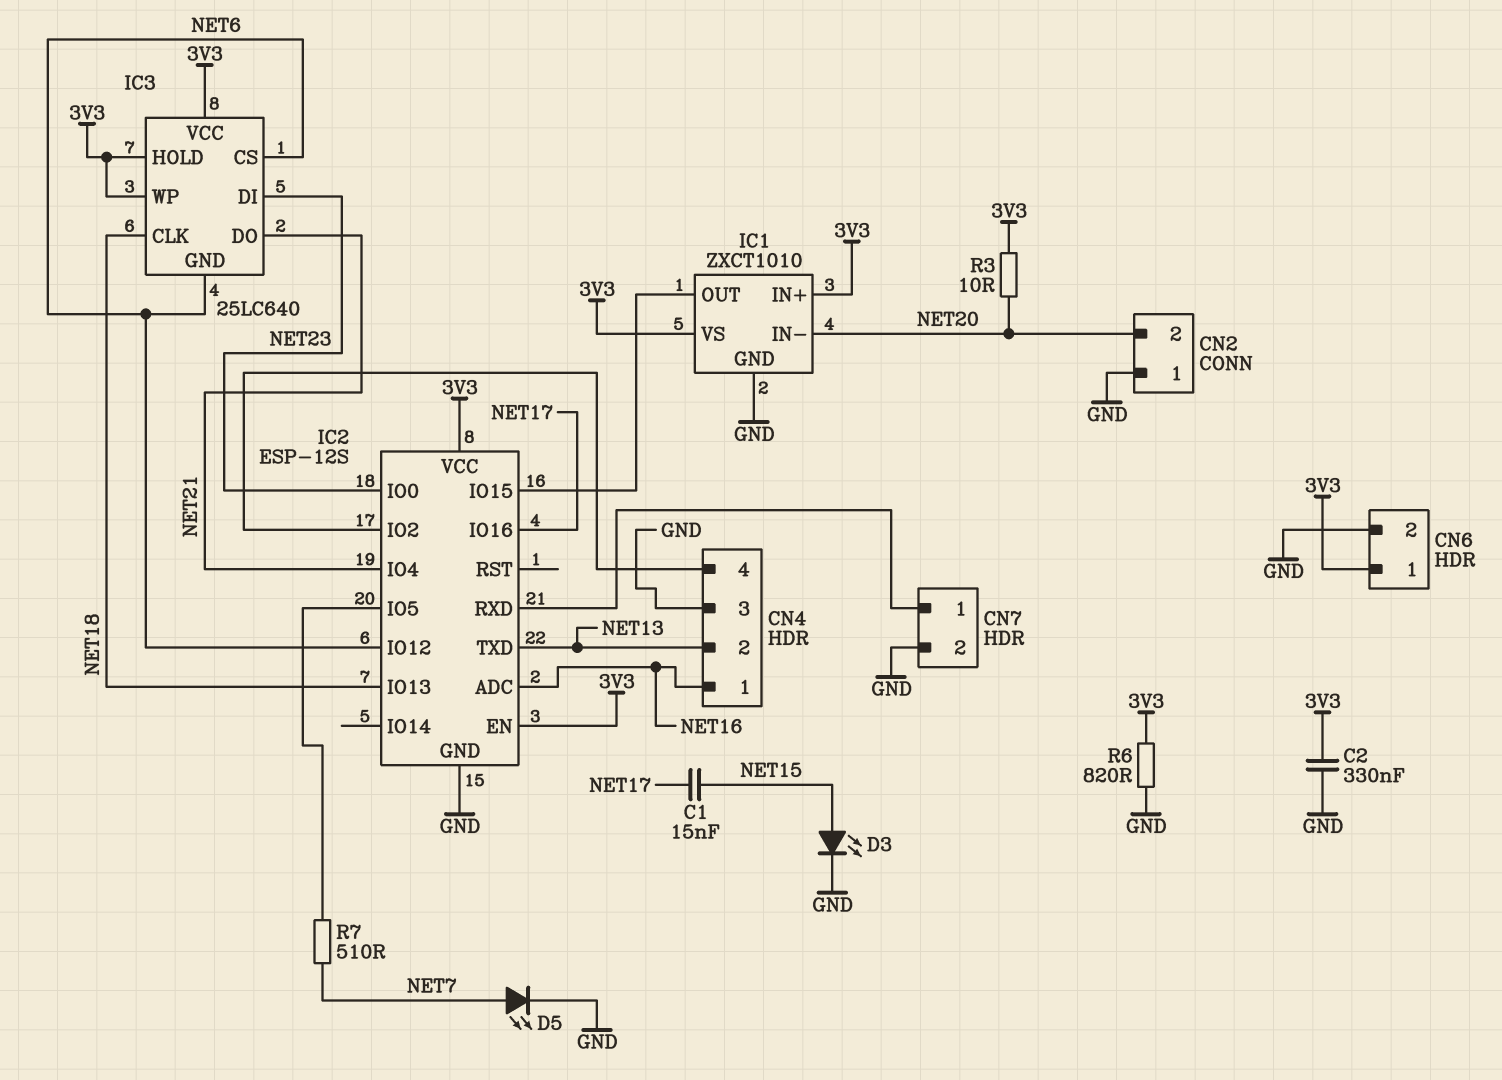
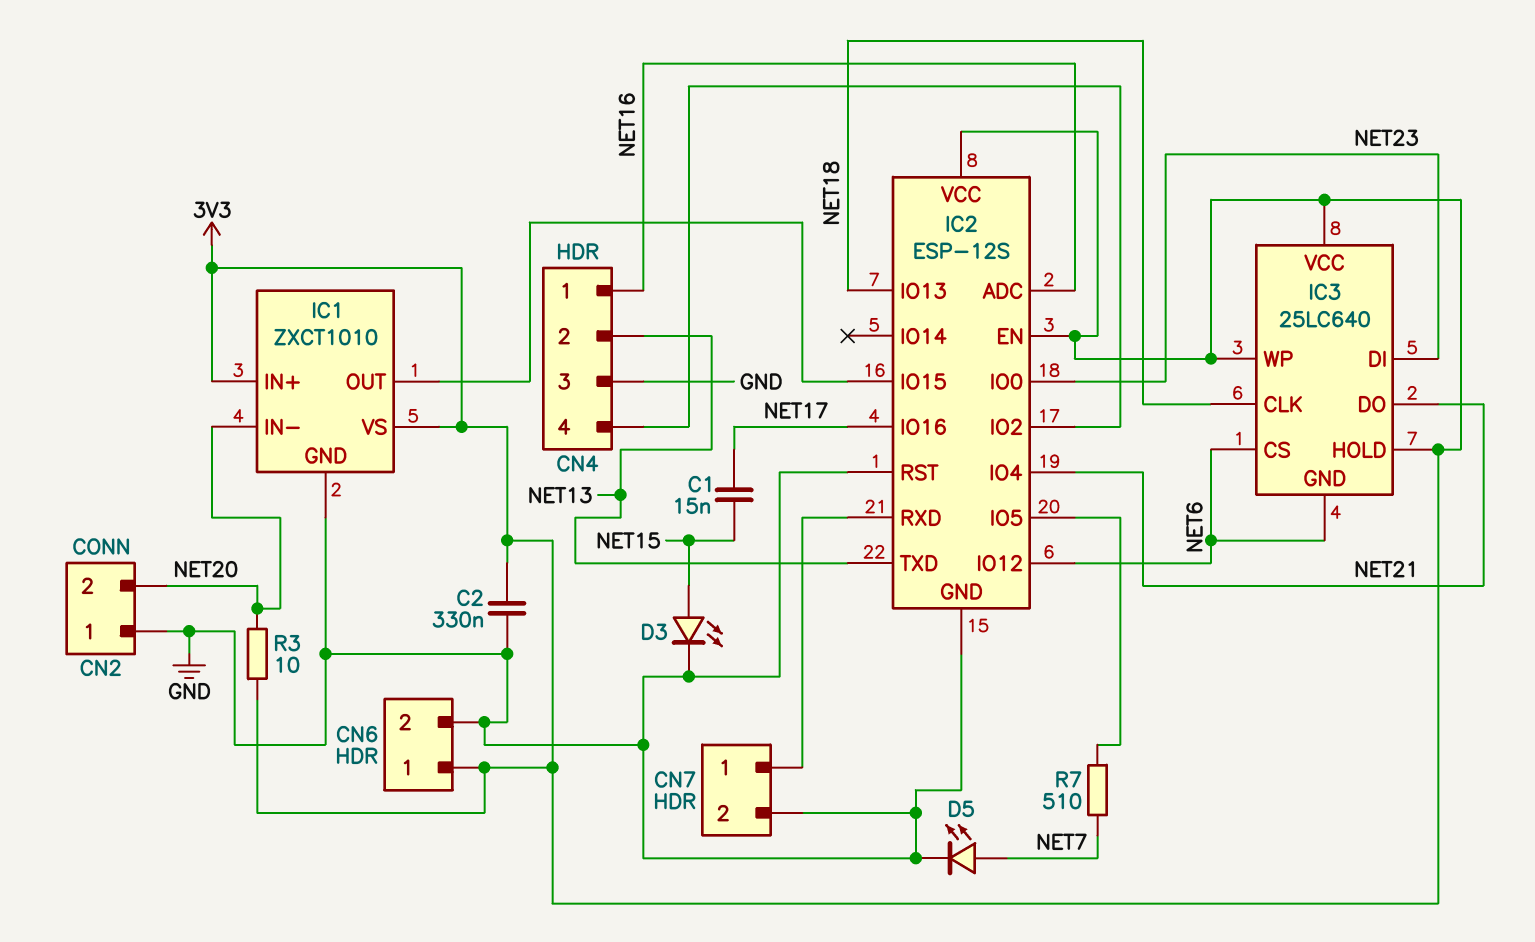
IC2 pin RST: none -> GND
R6: 820 (3V3, GND) -> none

